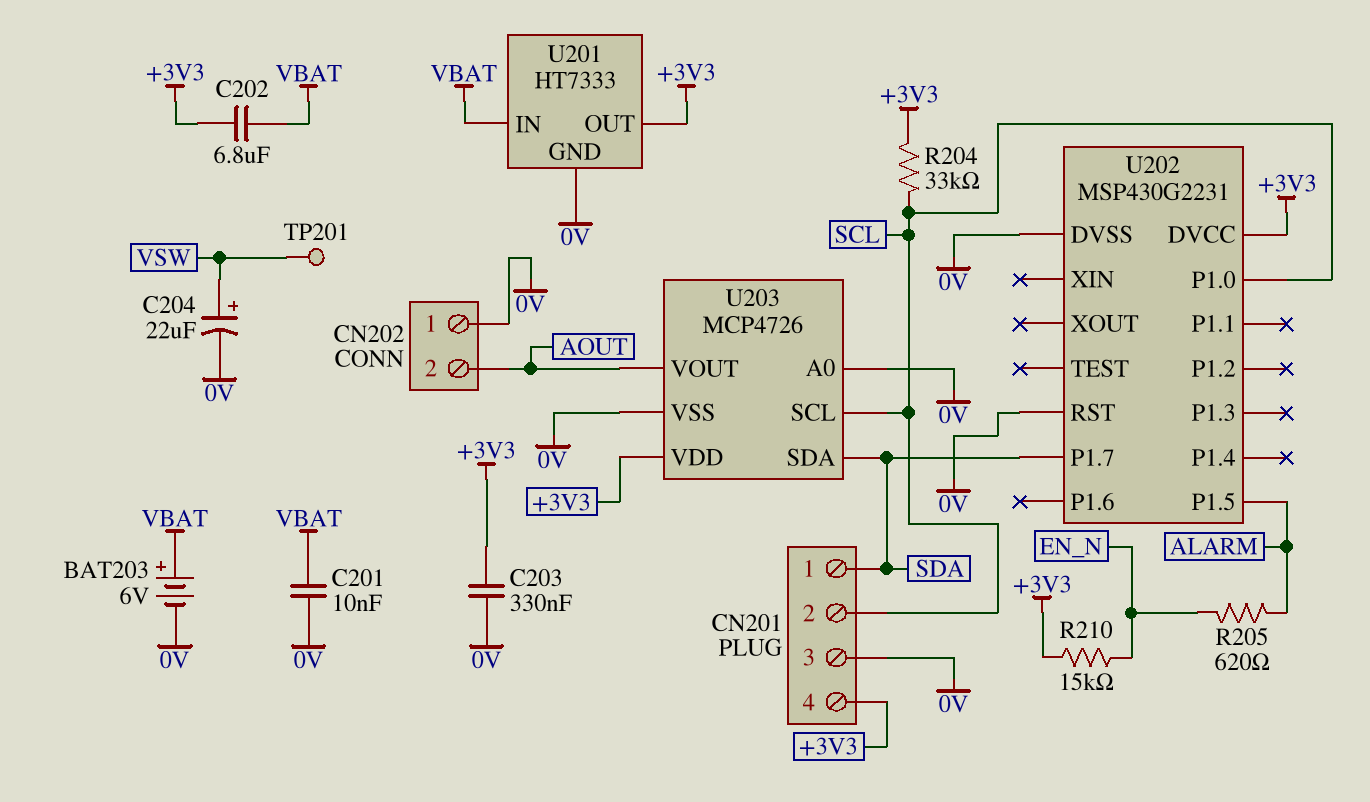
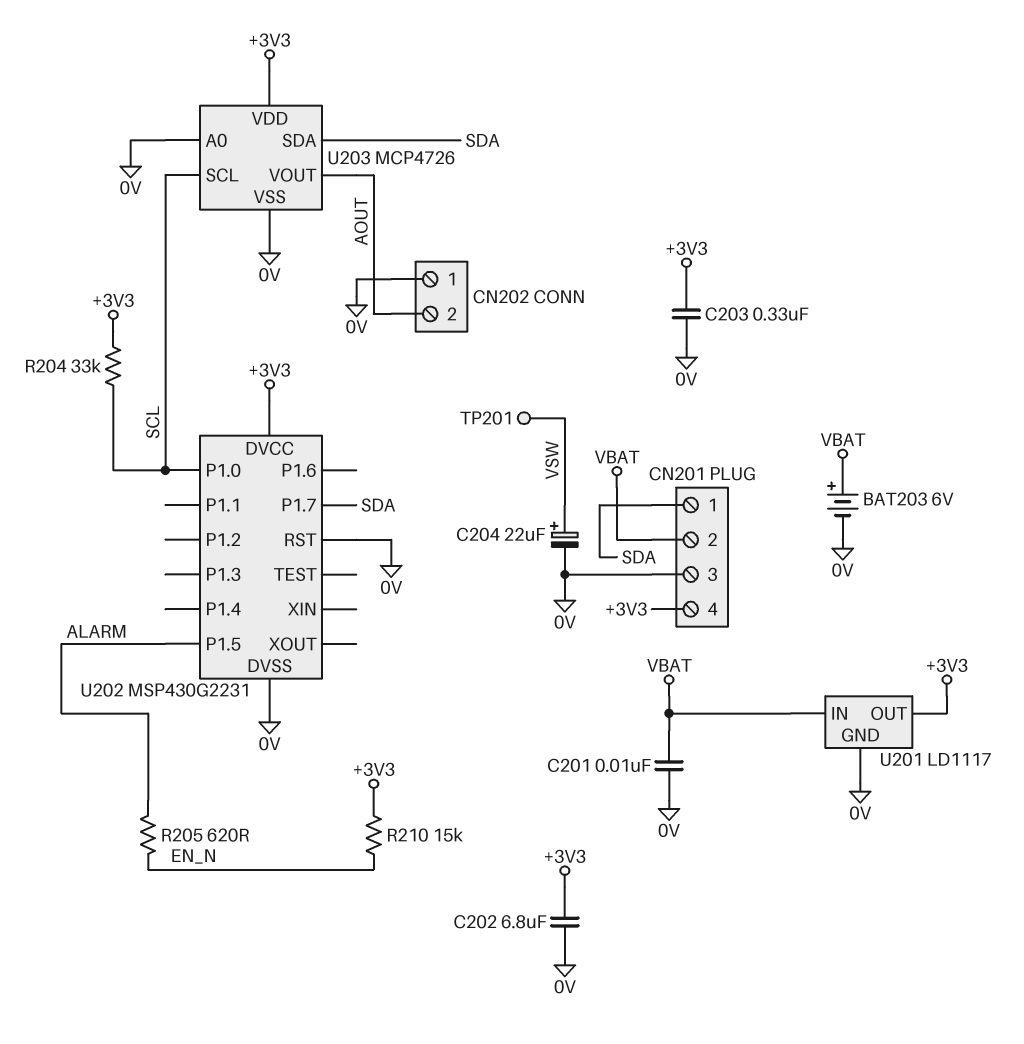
C202: 6.8uF (+3V3, VBAT) -> 6.8uF (+3V3, 0V)
CN201 pin 2: SCL -> VBAT
U201: HT7333 -> LD1117

